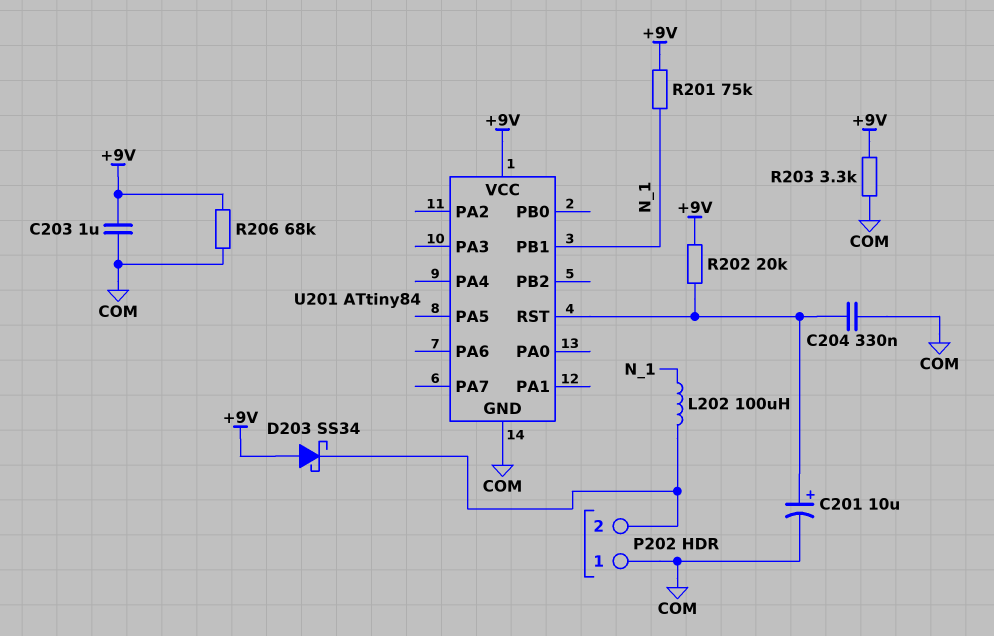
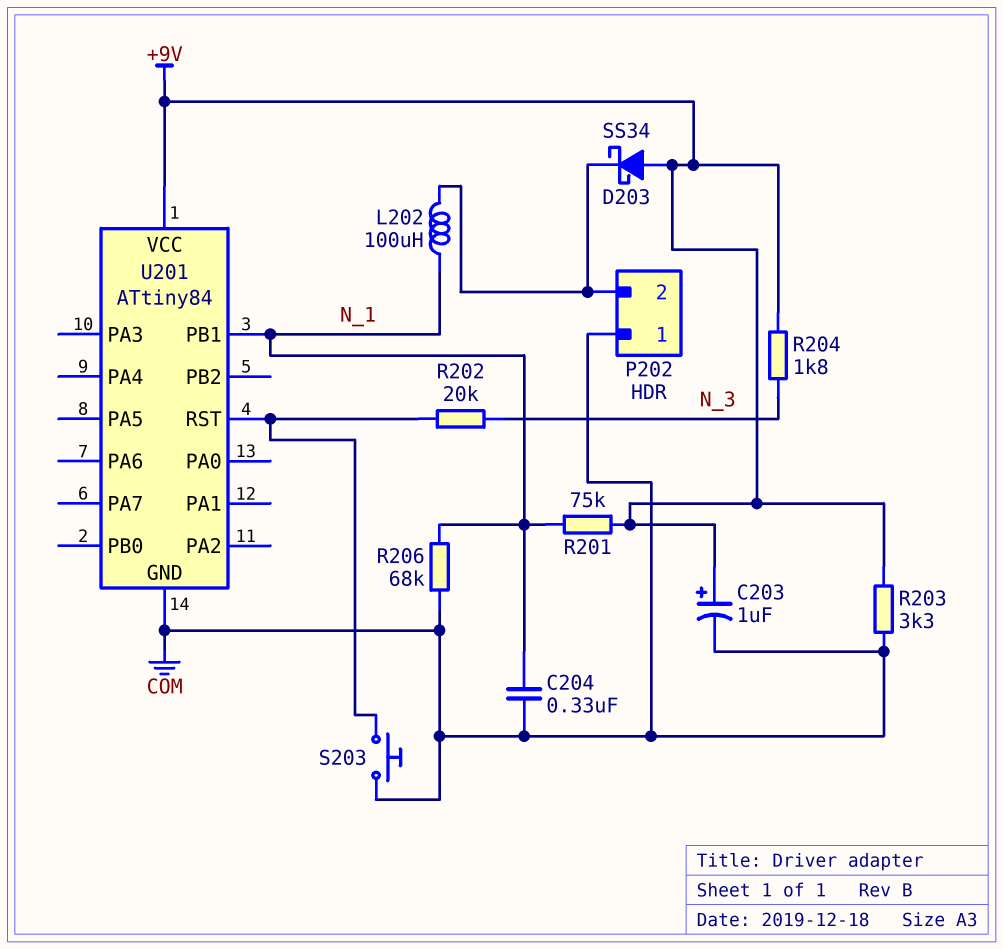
C201: 10uF (plus U201/RST, minus COM) -> none
C203: 1uF (+9V, COM) -> 1uF (plus +9V, minus COM)
C204: 330nF (COM, U201/RST) -> 330nF (COM, N_1)
R202: 20k (+9V, U201/RST) -> 20k (N_3, U201/RST)
R204: none -> 1.8k (+9V, N_3)
R206: 68k (+9V, COM) -> 68k (COM, N_1)
S203: none -> button (COM, U201/RST)

